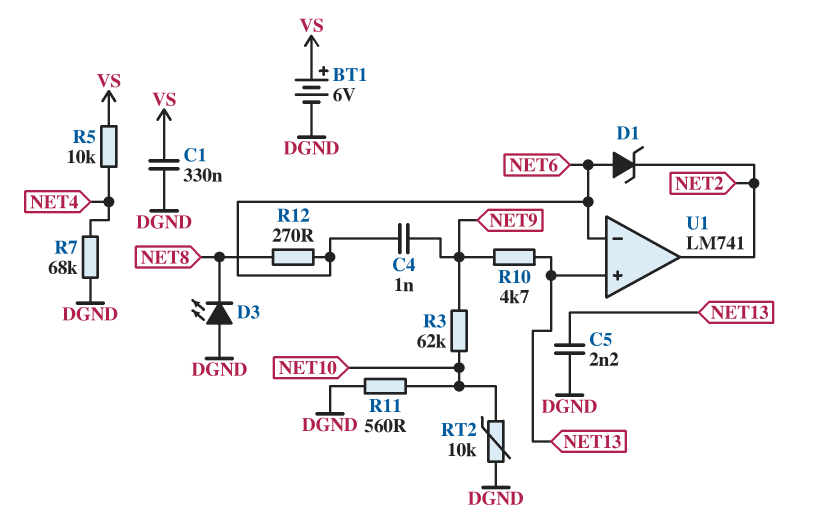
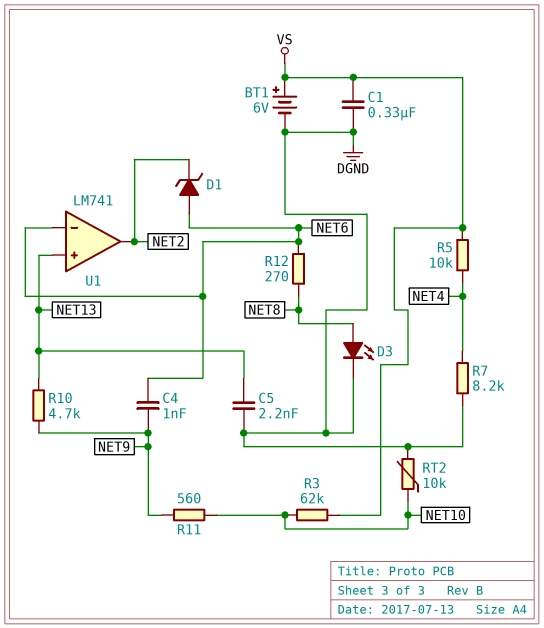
D3: LED (A DGND, K NET8) -> LED (A NET8, K DGND)
R3: 62k (NET9, NET10) -> 62k (NET10, VS)
R7: 68k (DGND, NET4) -> 8.2k (DGND, NET4)
R11: 560 (DGND, NET10) -> 560 (NET9, NET10)

